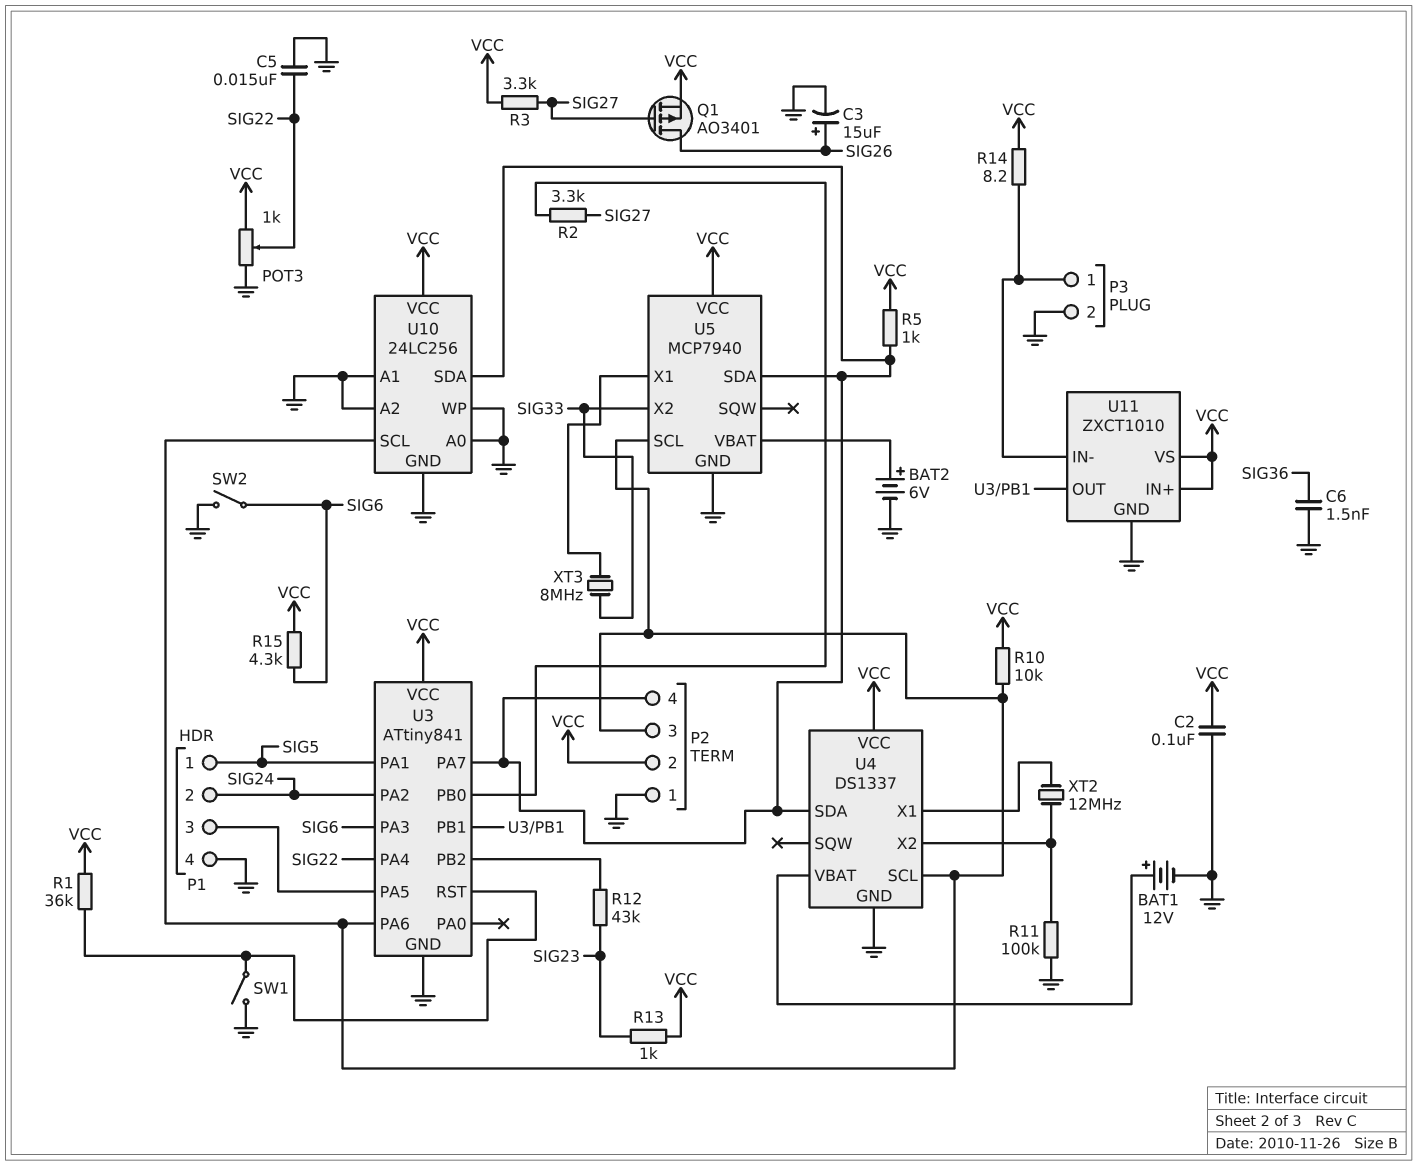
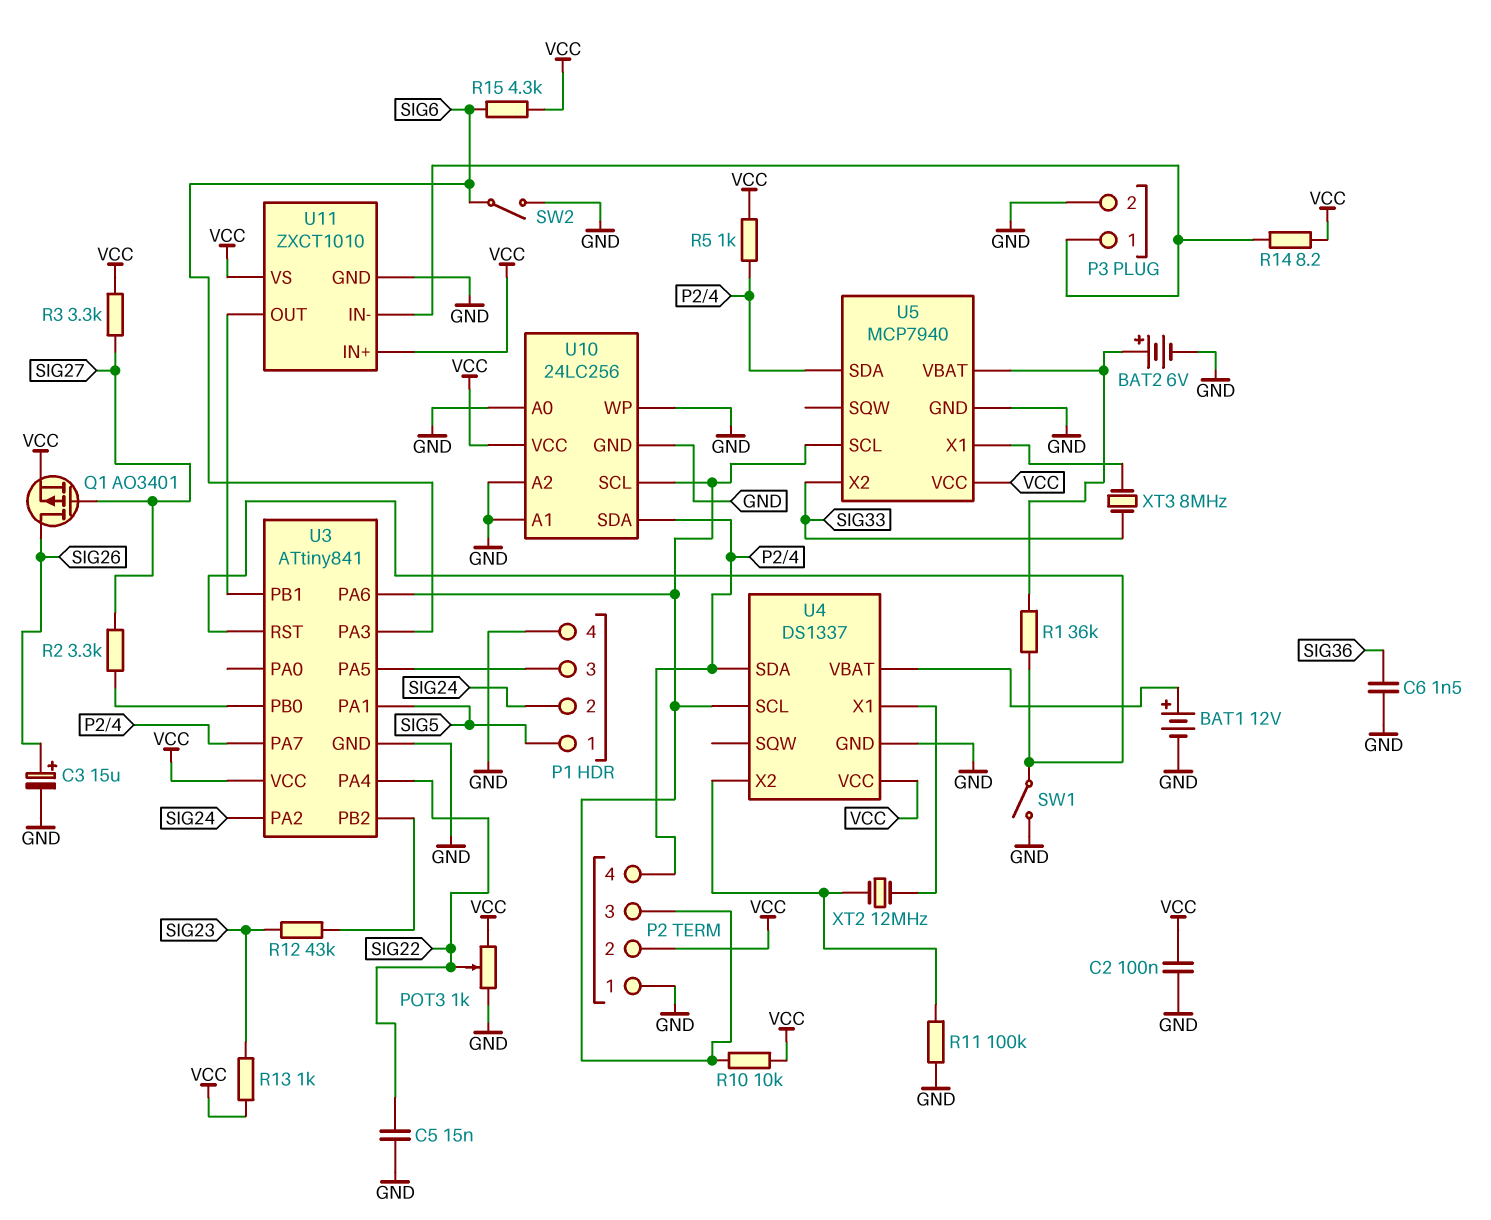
R1: 36k (U3/RST, VCC) -> 36k (U3/RST, U5/VBAT)

